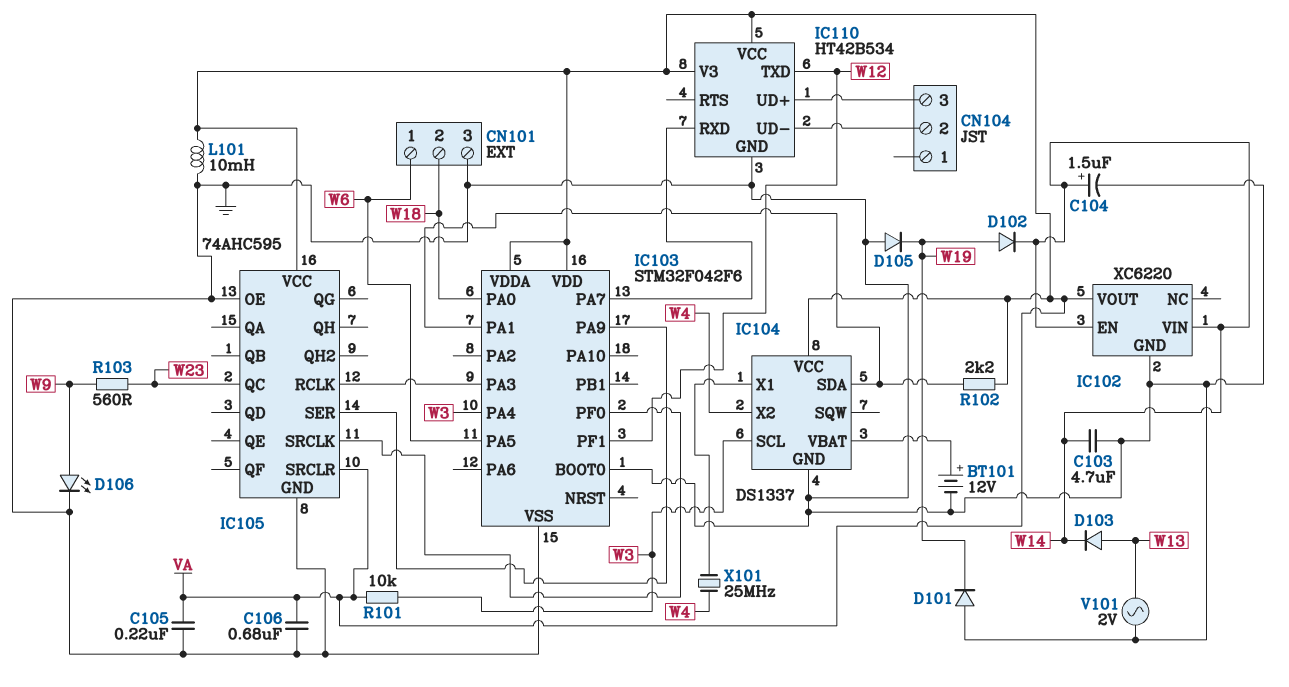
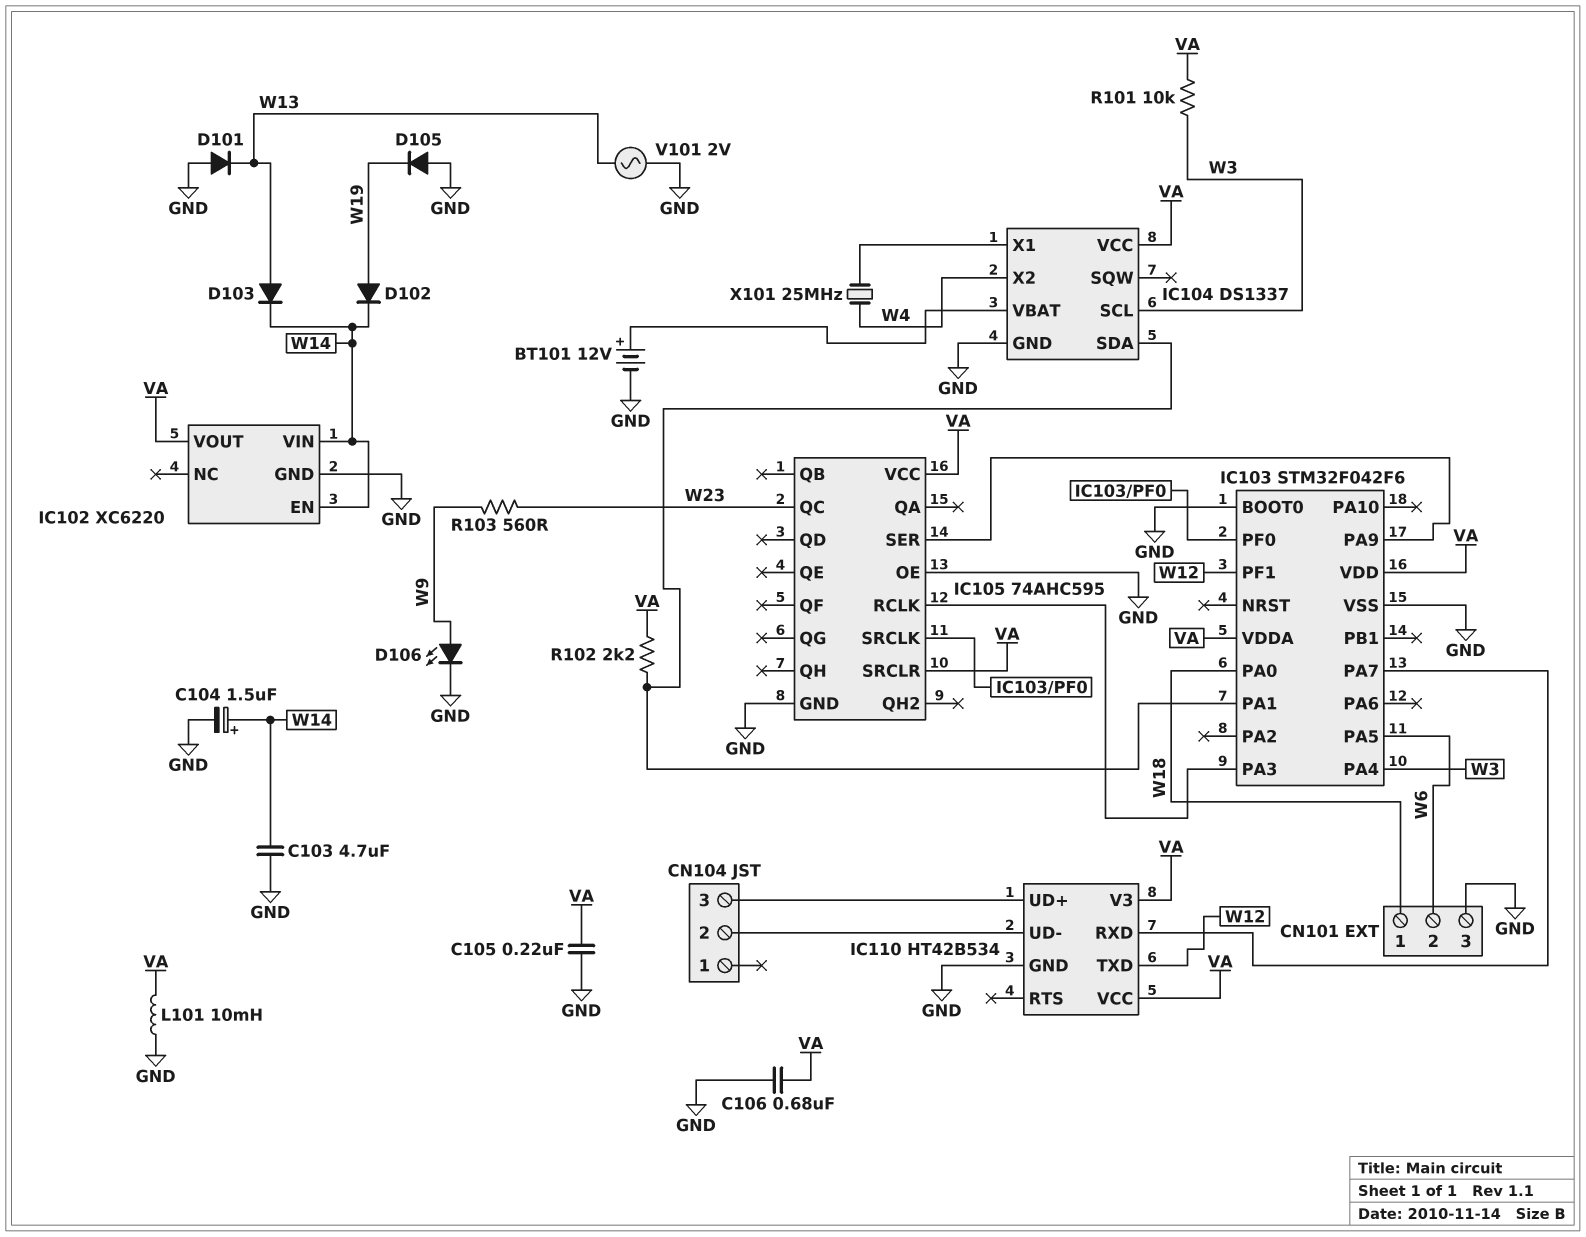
CN101 pin 1: W6 -> W18
CN101 pin 2: W18 -> W6
D101: diode (A GND, K W19) -> diode (A GND, K W13)

